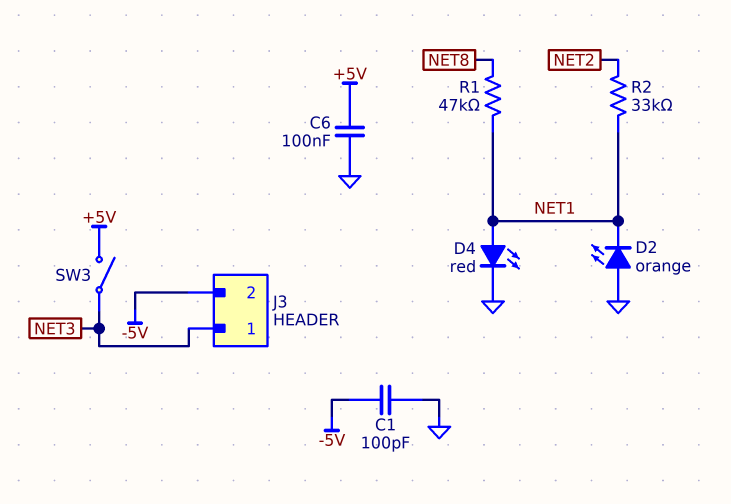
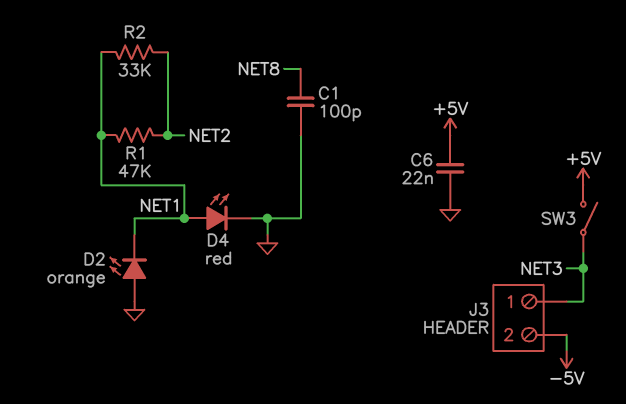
C1: 100pF (-5V, GND) -> 100pF (GND, NET8)
C6: 100nF (+5V, GND) -> 22nF (+5V, GND)
R1: 47k (NET1, NET8) -> 47k (NET1, NET2)

